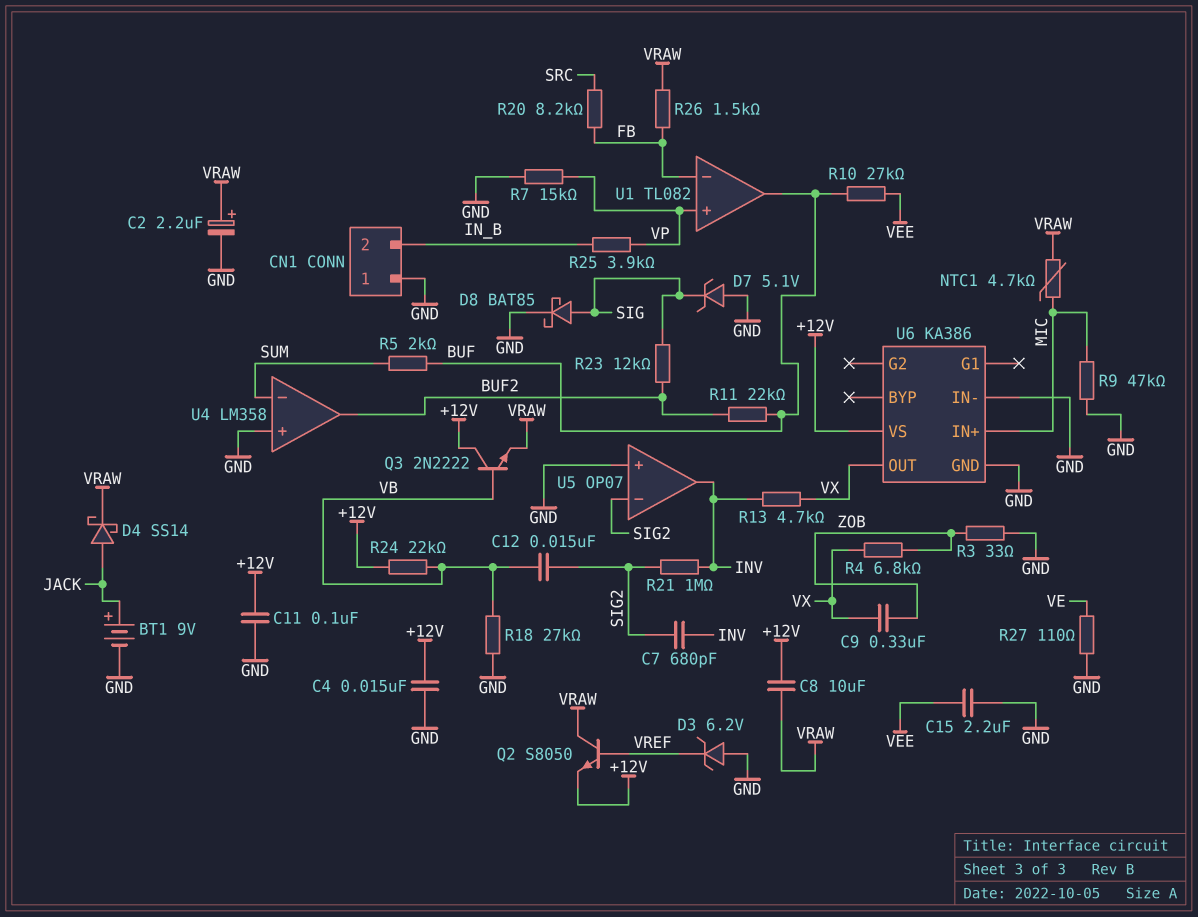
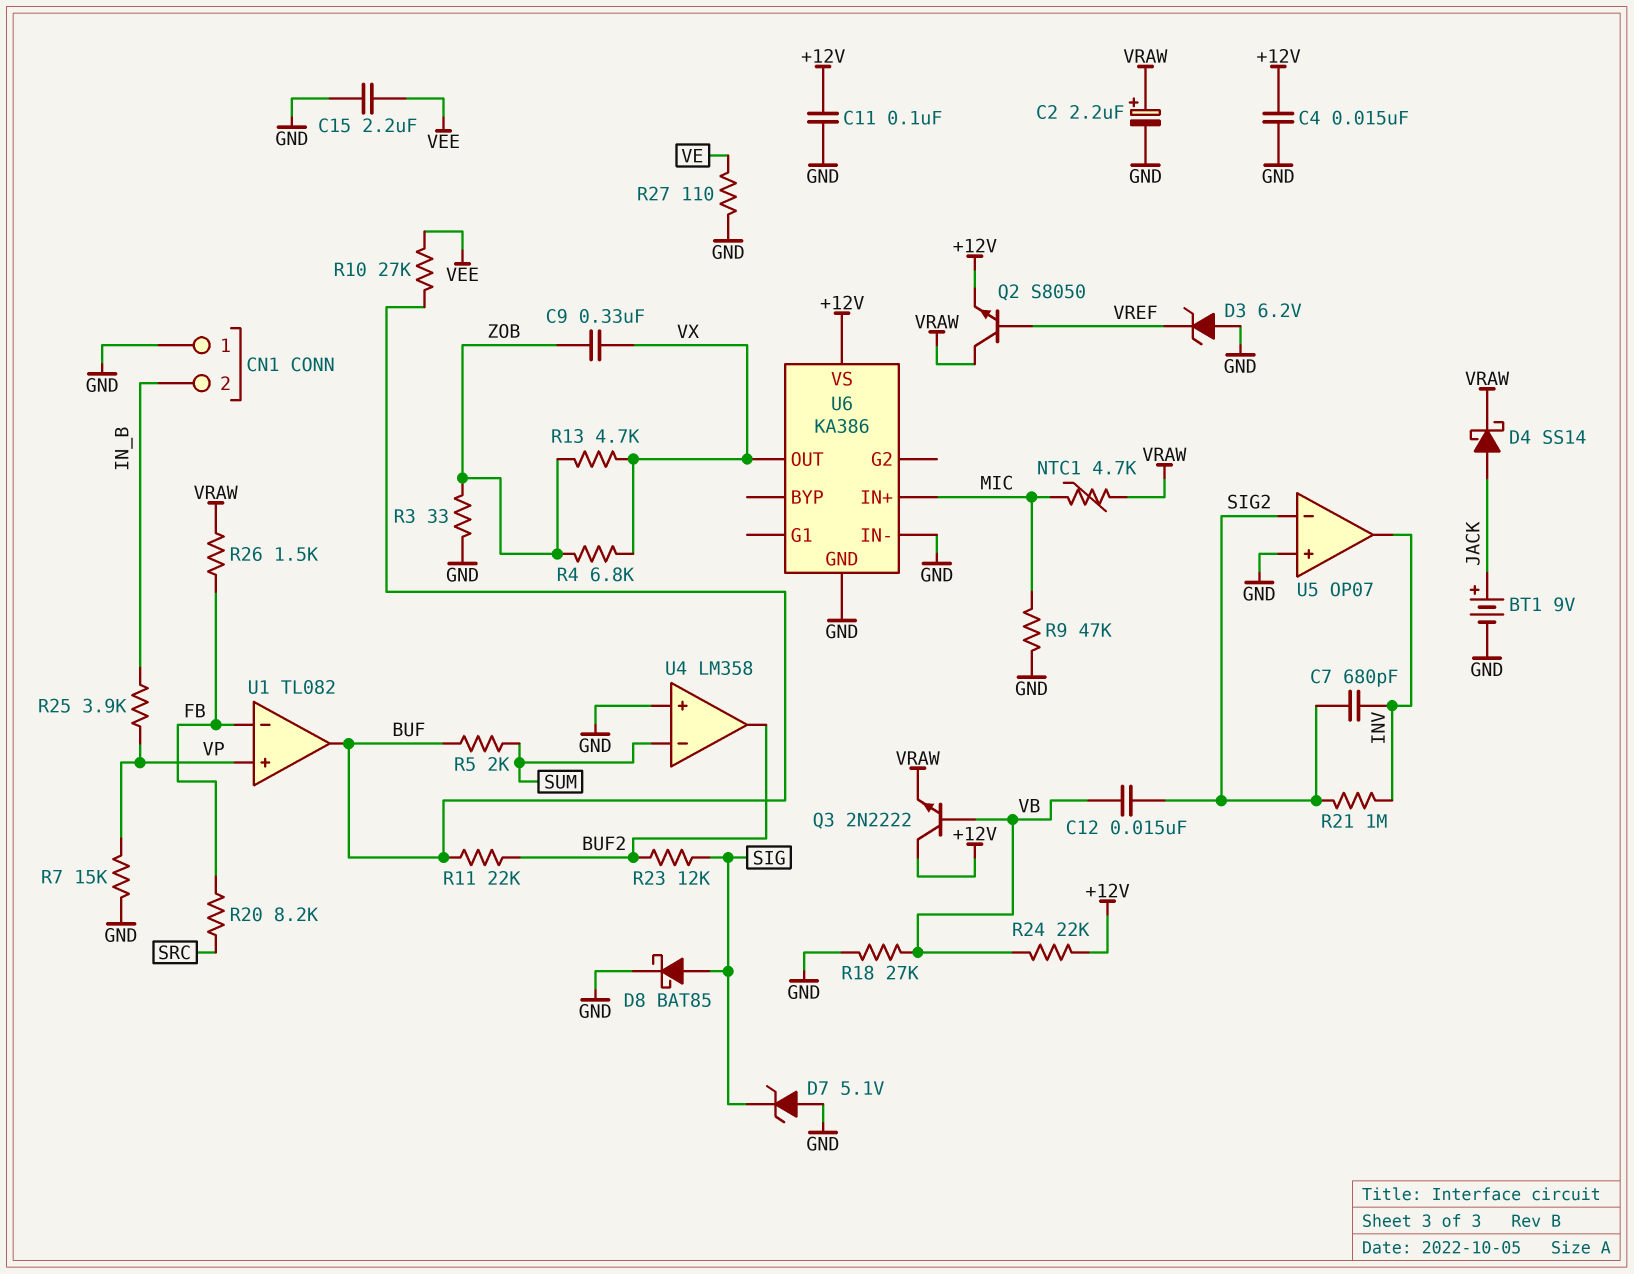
C8: 10uF (+12V, VRAW) -> none
R13: 4.7k (INV, VX) -> 4.7k (VX, ZOB)

